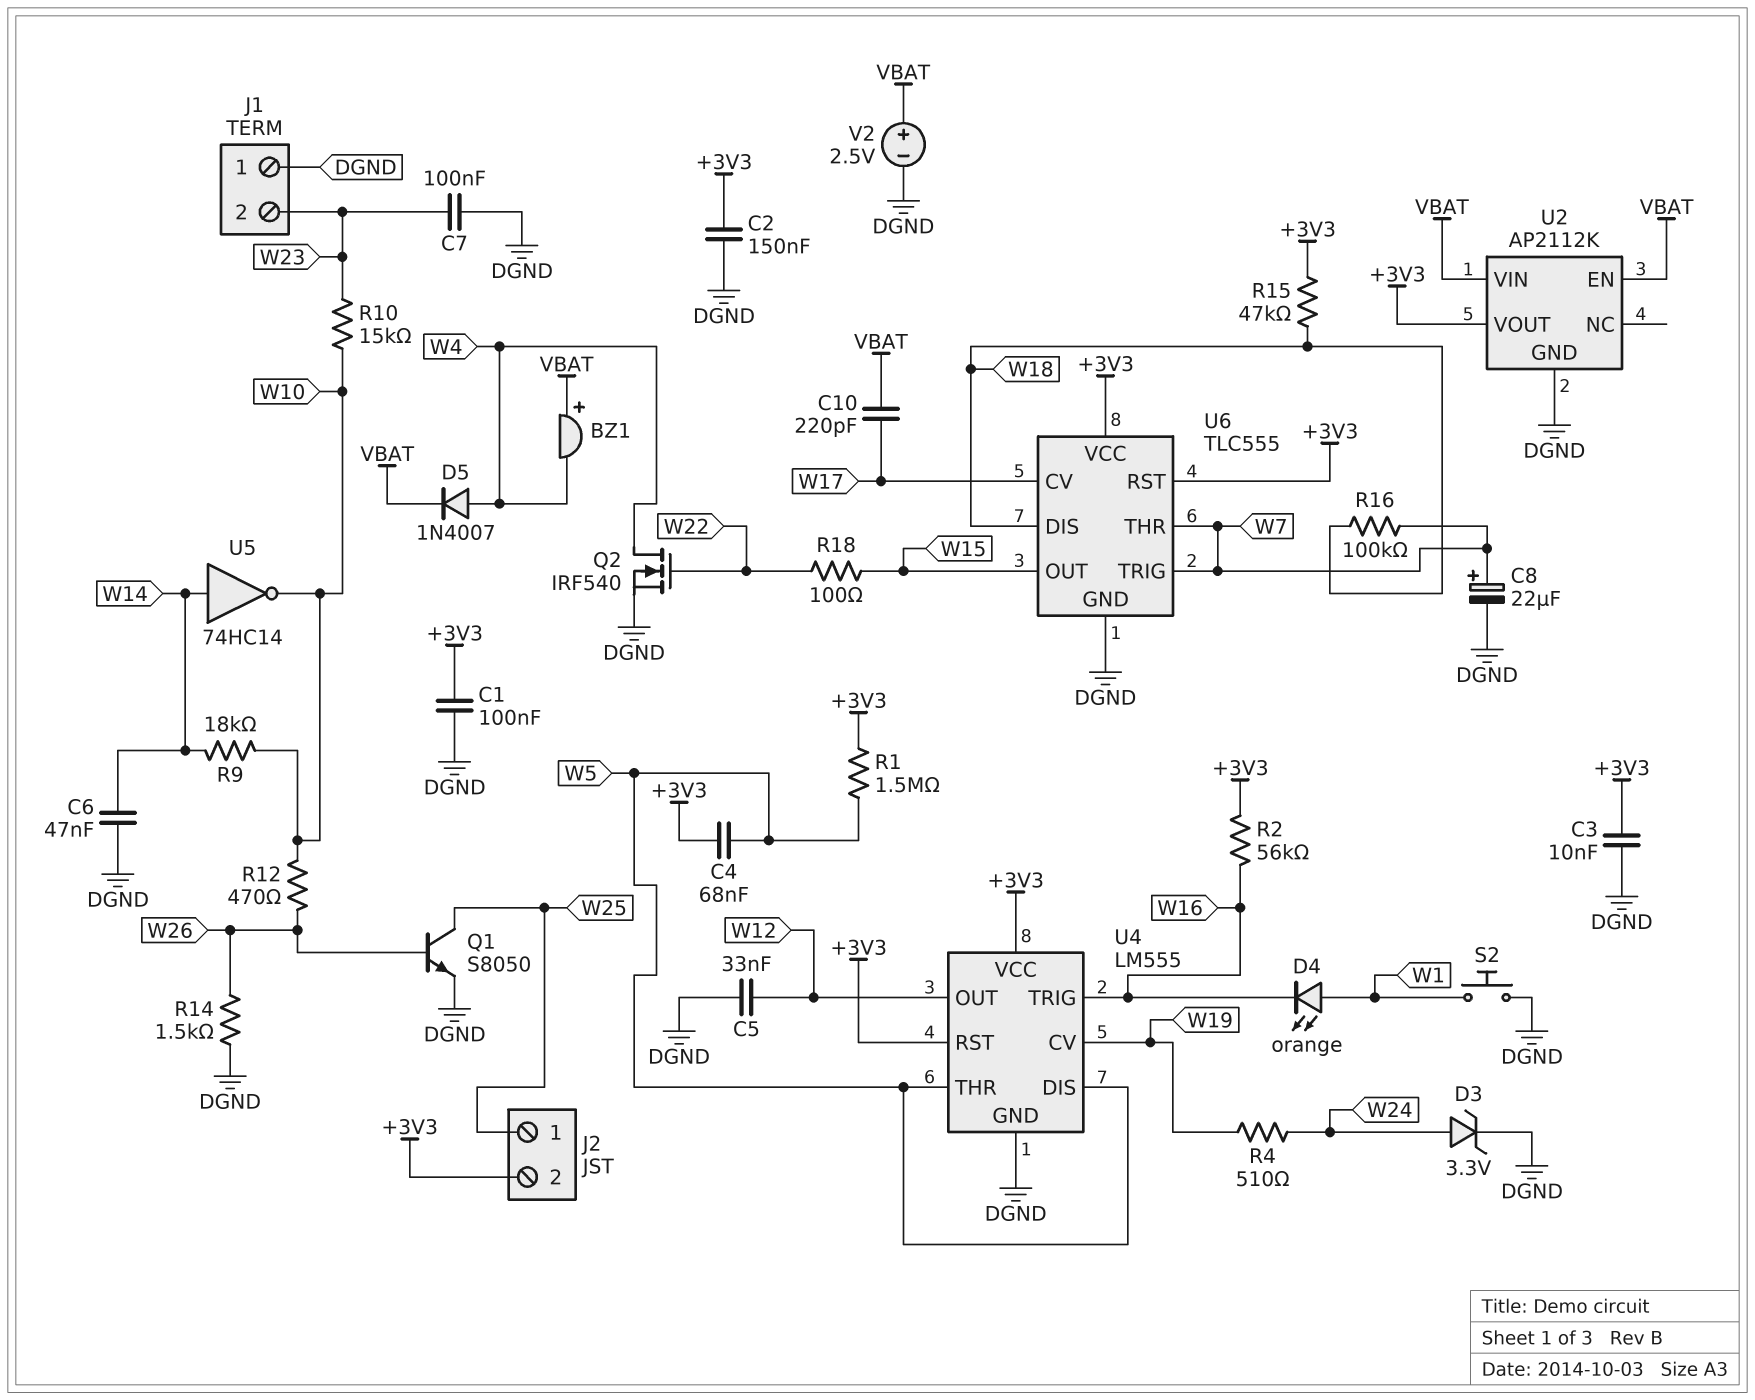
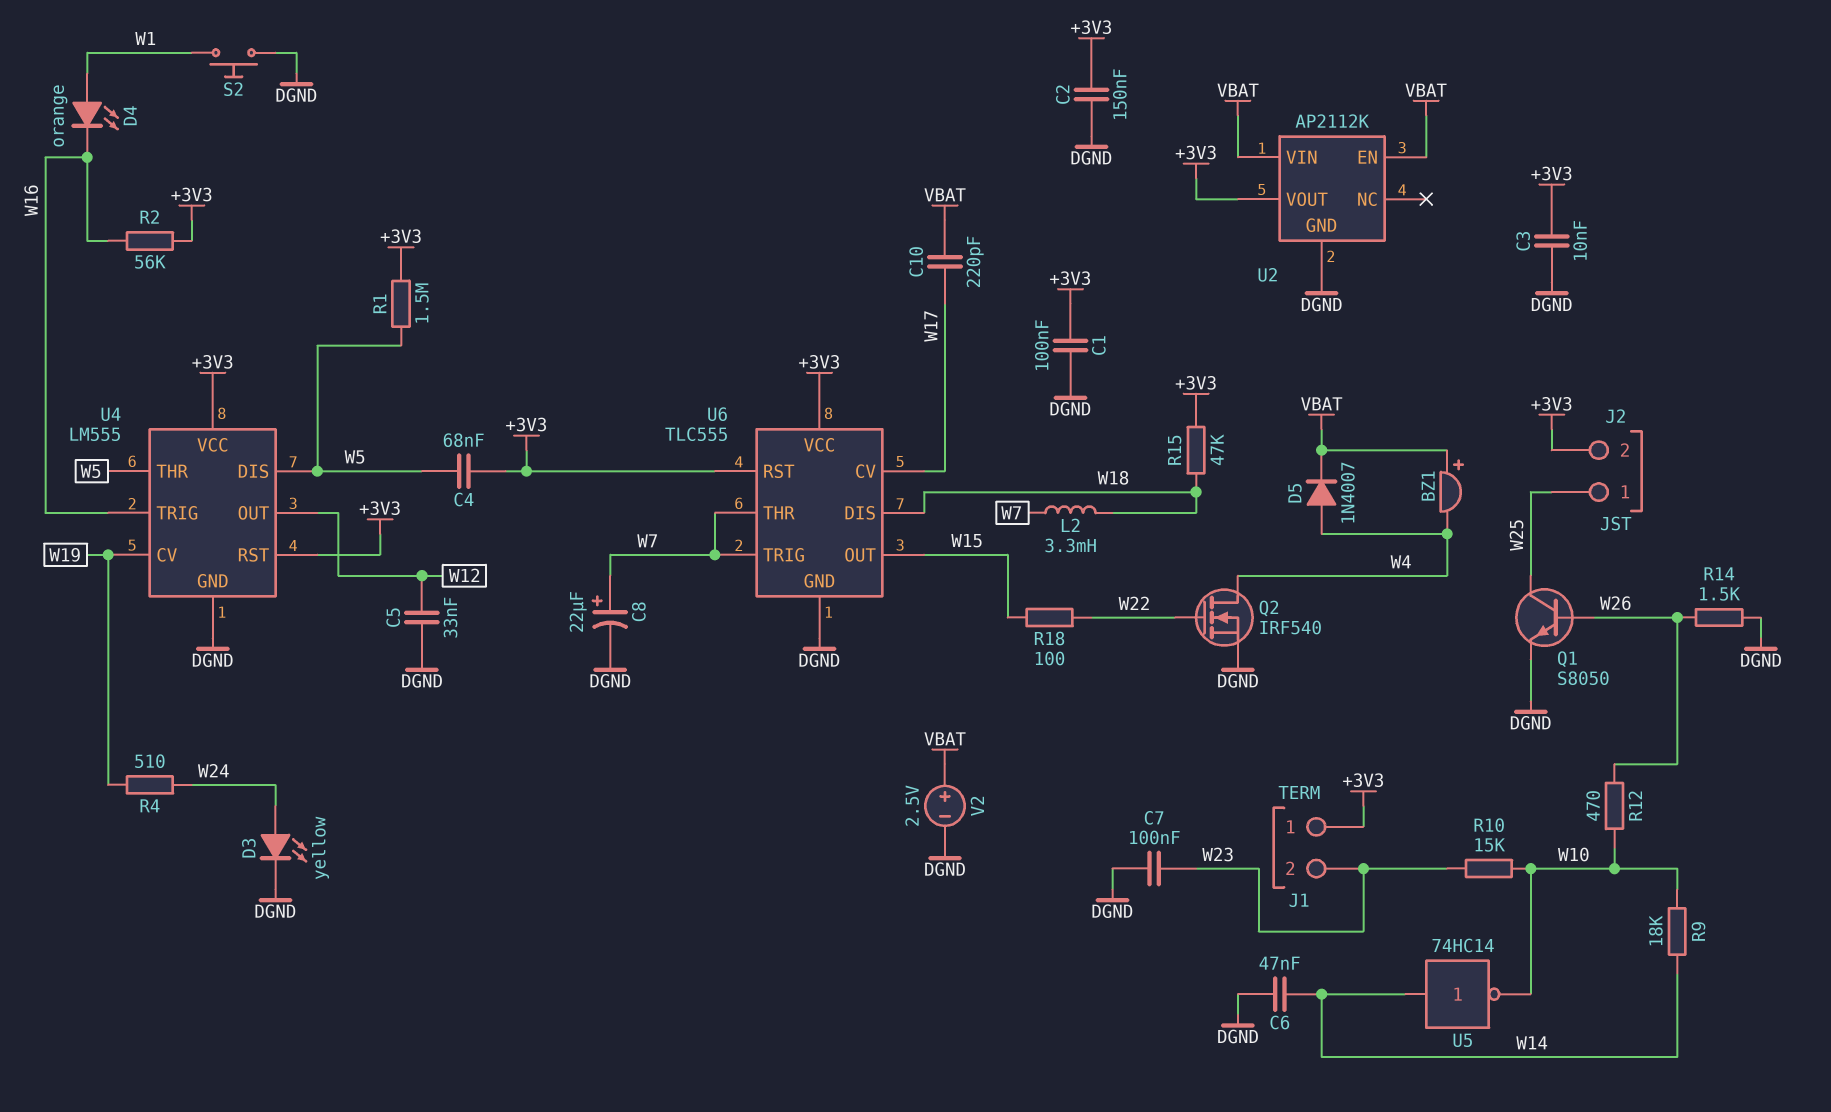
D3: zener 3.3V (A W24, K DGND) -> LED yellow (A W24, K DGND)
J1 pin 1: DGND -> +3V3
L2: none -> 3.3mH (W7, W18)
R16: 100k (W7, W18) -> none

